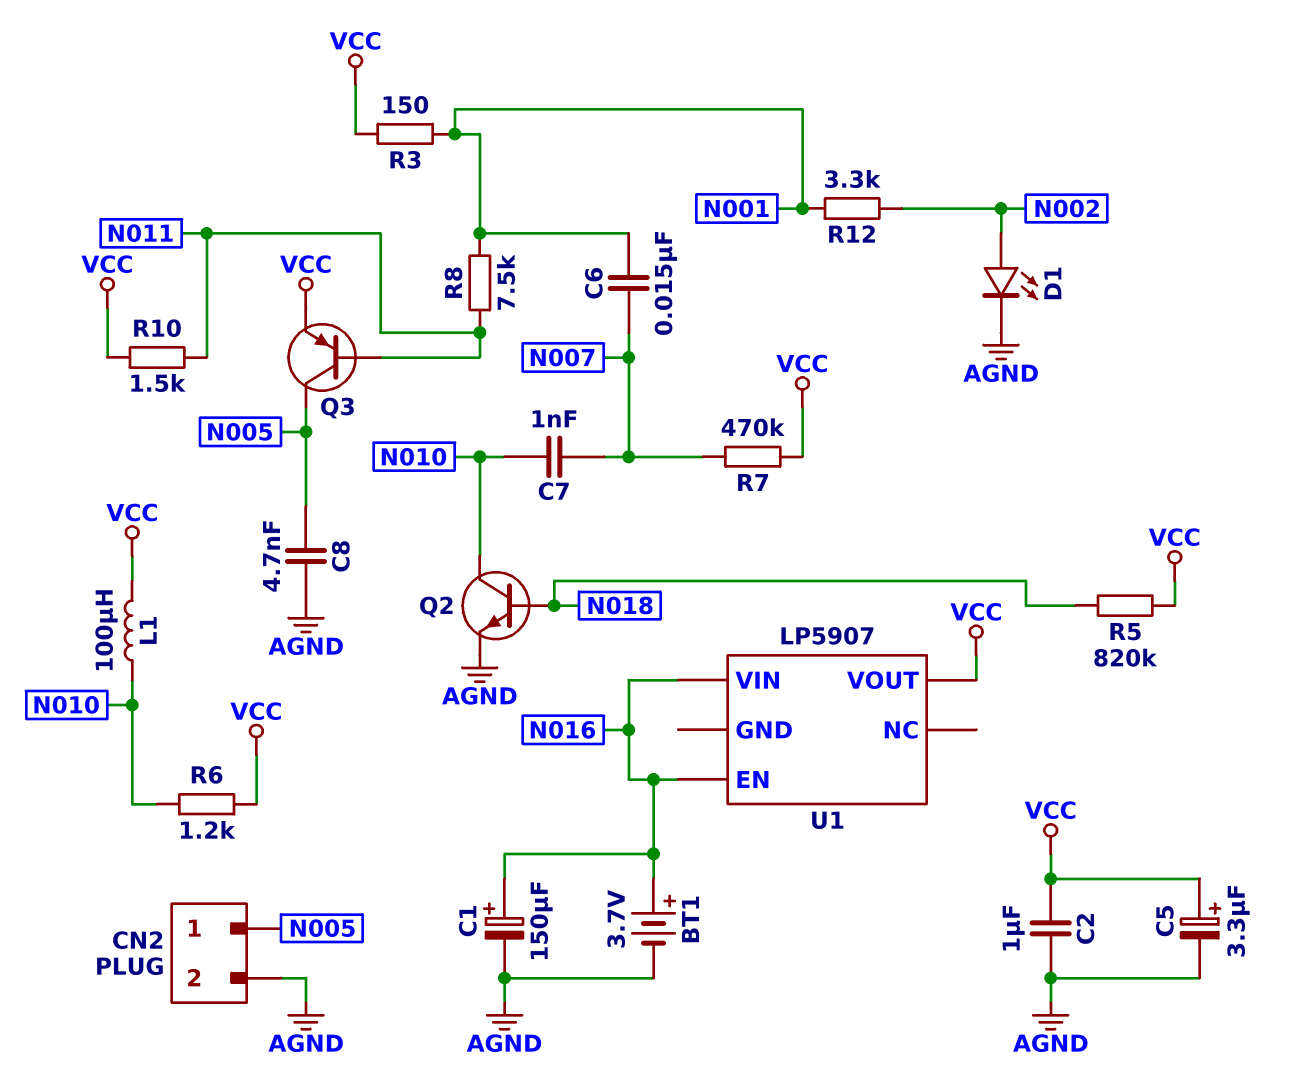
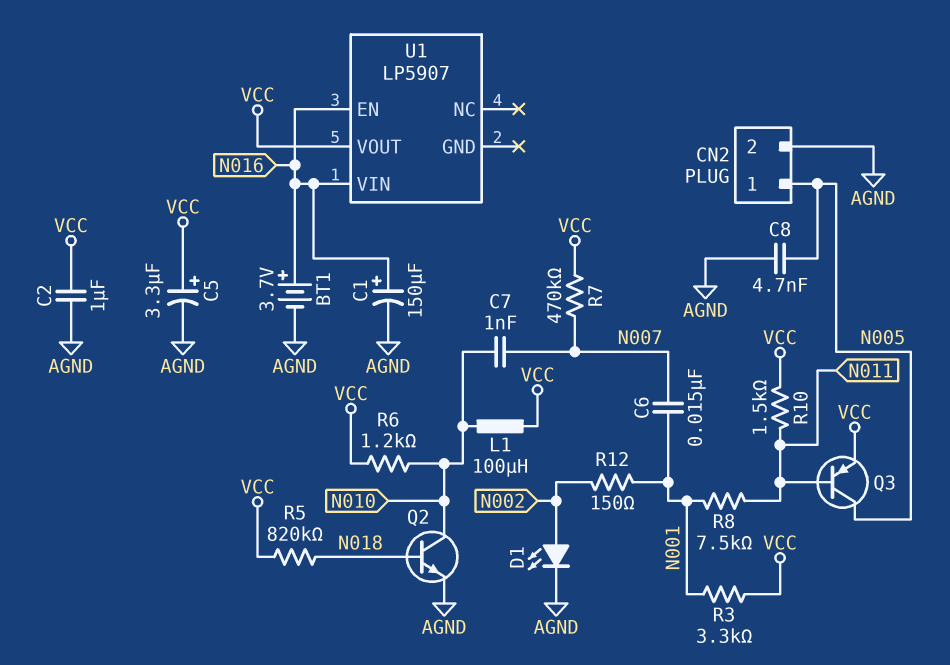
R3: 150 (N001, VCC) -> 3.3k (N001, VCC)
R12: 3.3k (N001, N002) -> 150 (N001, N002)

